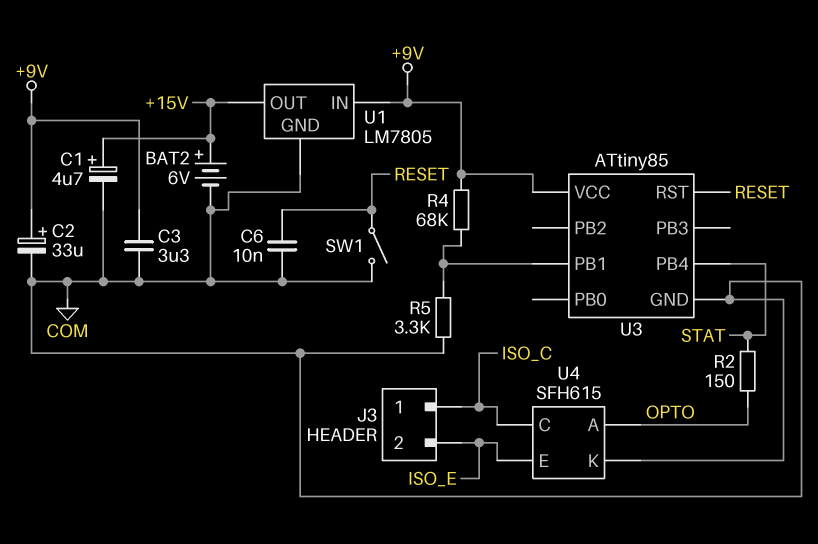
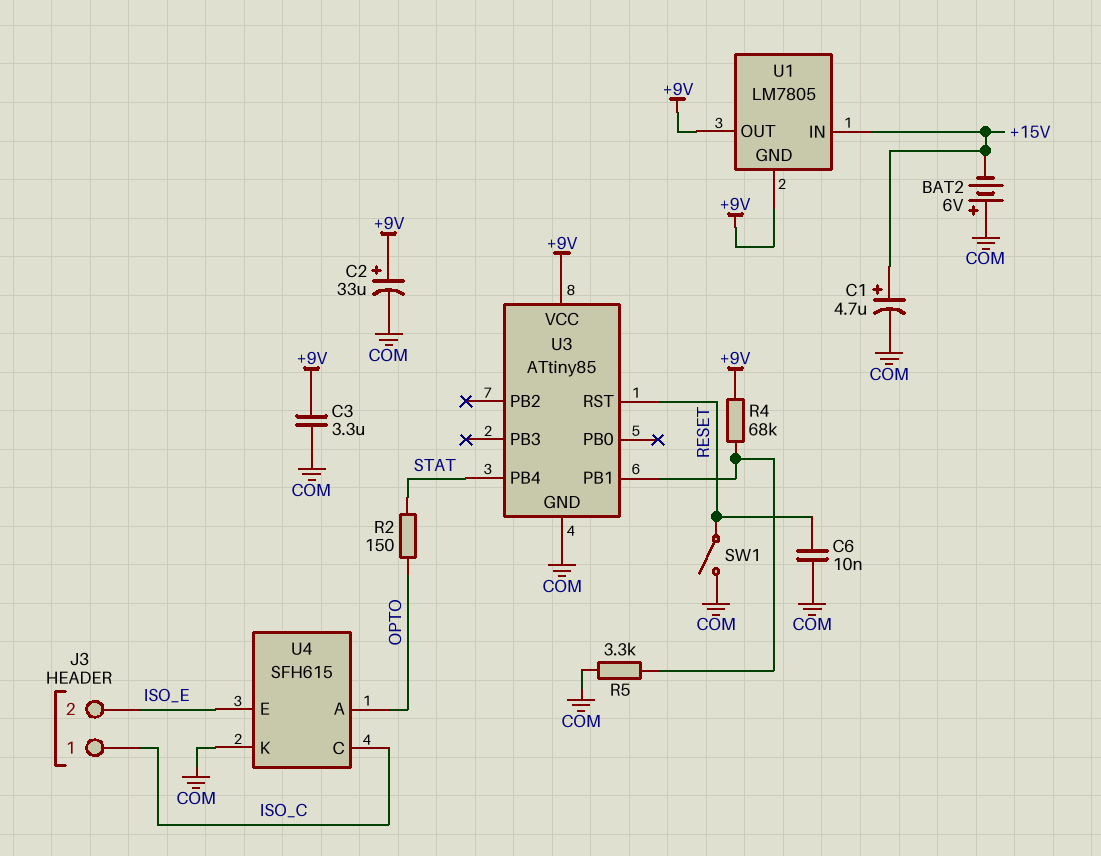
BAT2: 6V (plus +15V, minus COM) -> 6V (plus COM, minus +15V)
U1 pin GND: COM -> +9V
U1 pin IN: +9V -> +15V
U1 pin OUT: +15V -> +9V

